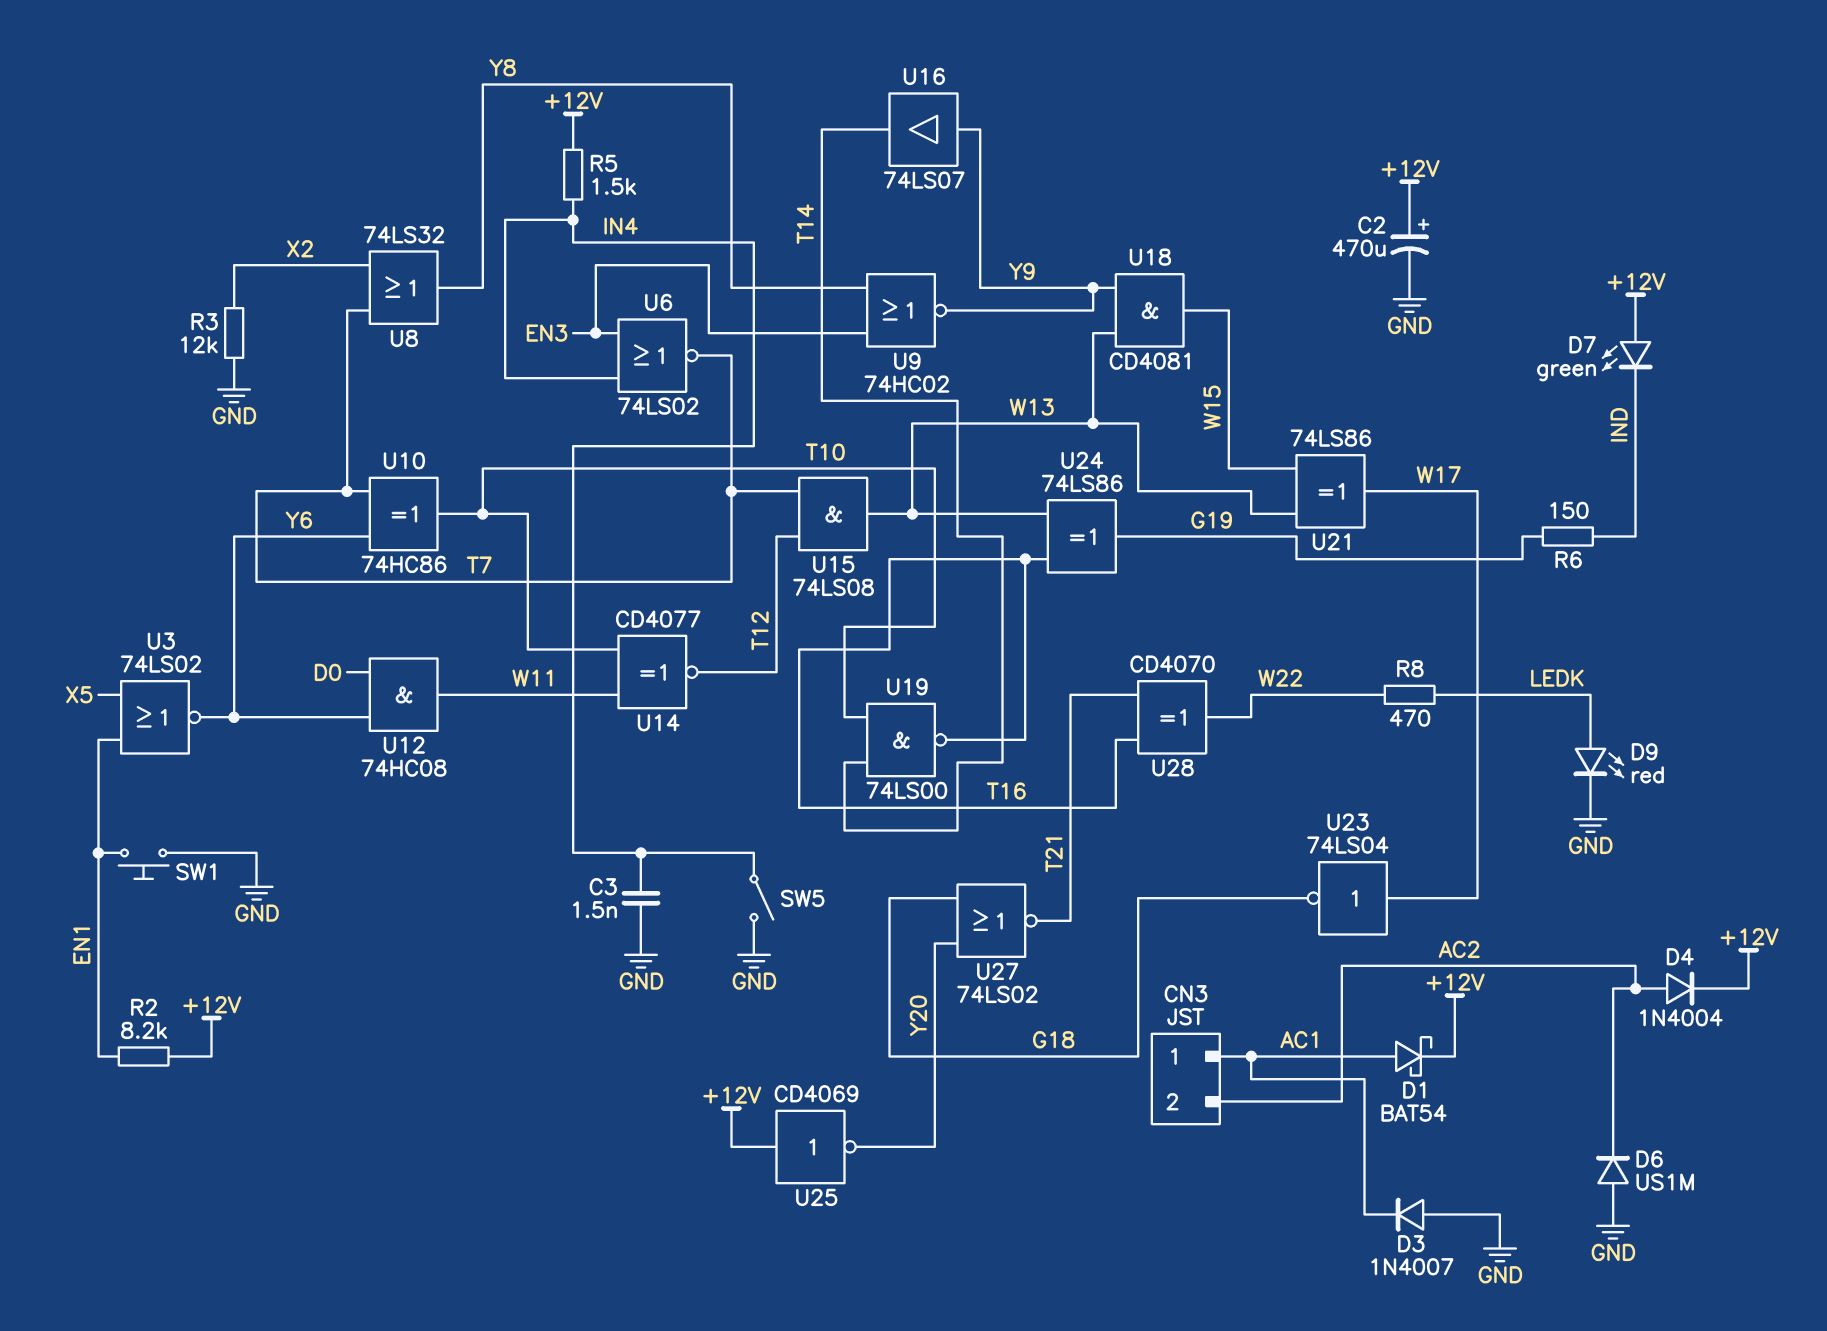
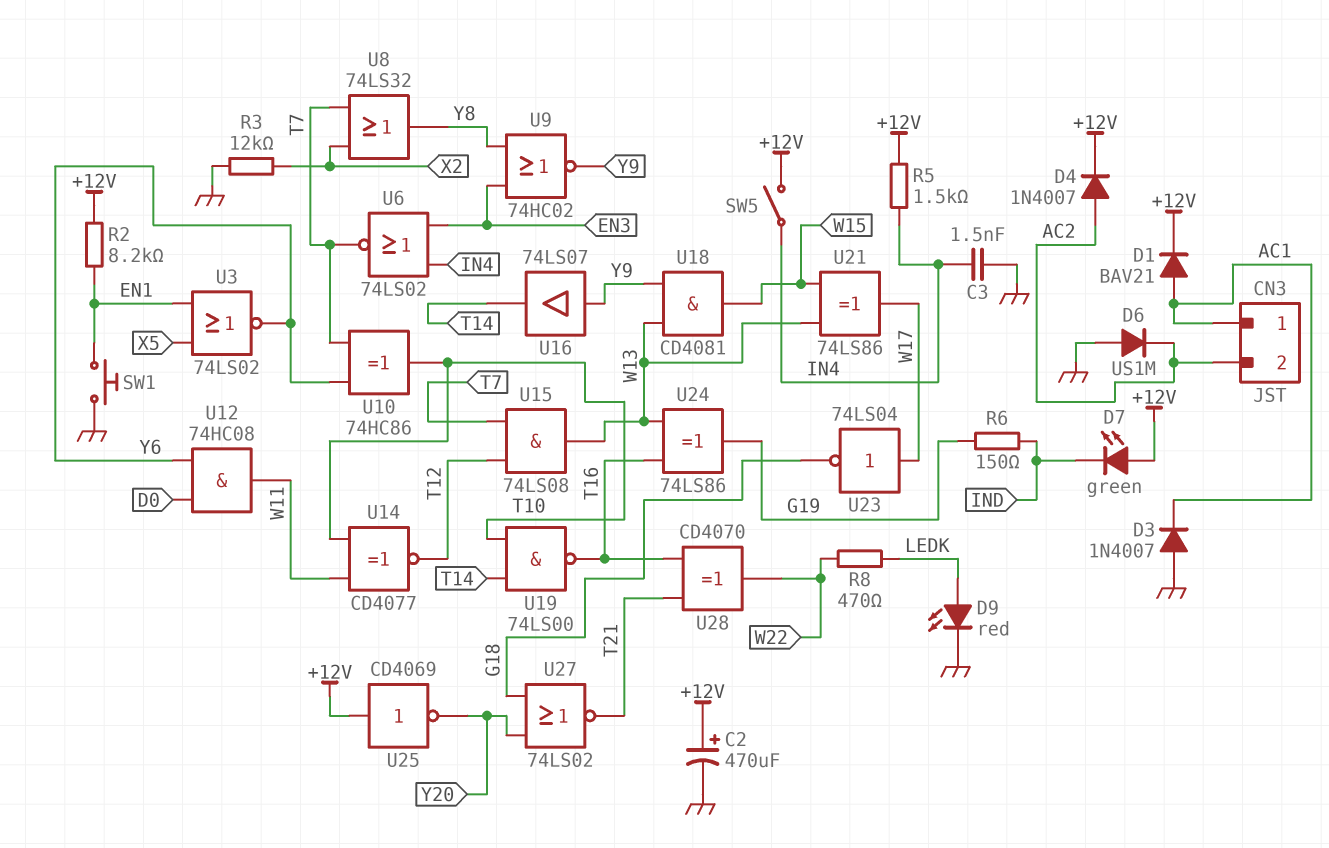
D1: schottky BAT54 (A AC1, K +12V) -> diode BAV21 (A AC1, K +12V)
D4: diode 1N4004 (A AC2, K +12V) -> diode 1N4007 (A AC2, K +12V)
SW5: switch (GND, IN4) -> switch (+12V, IN4)

